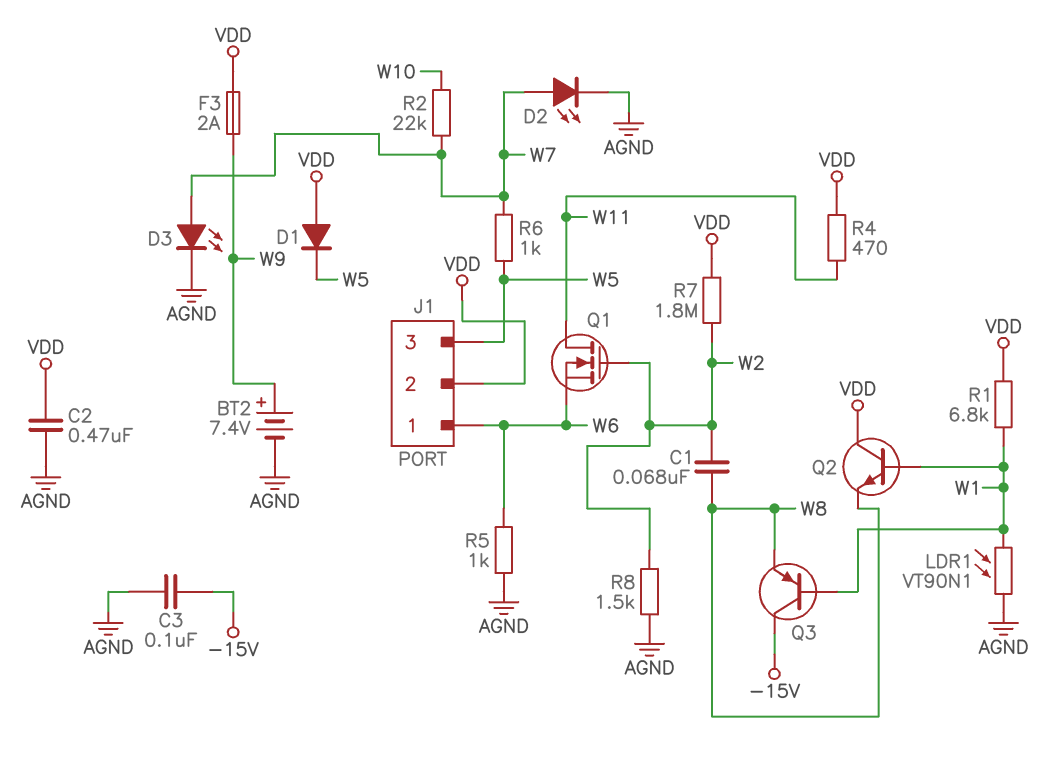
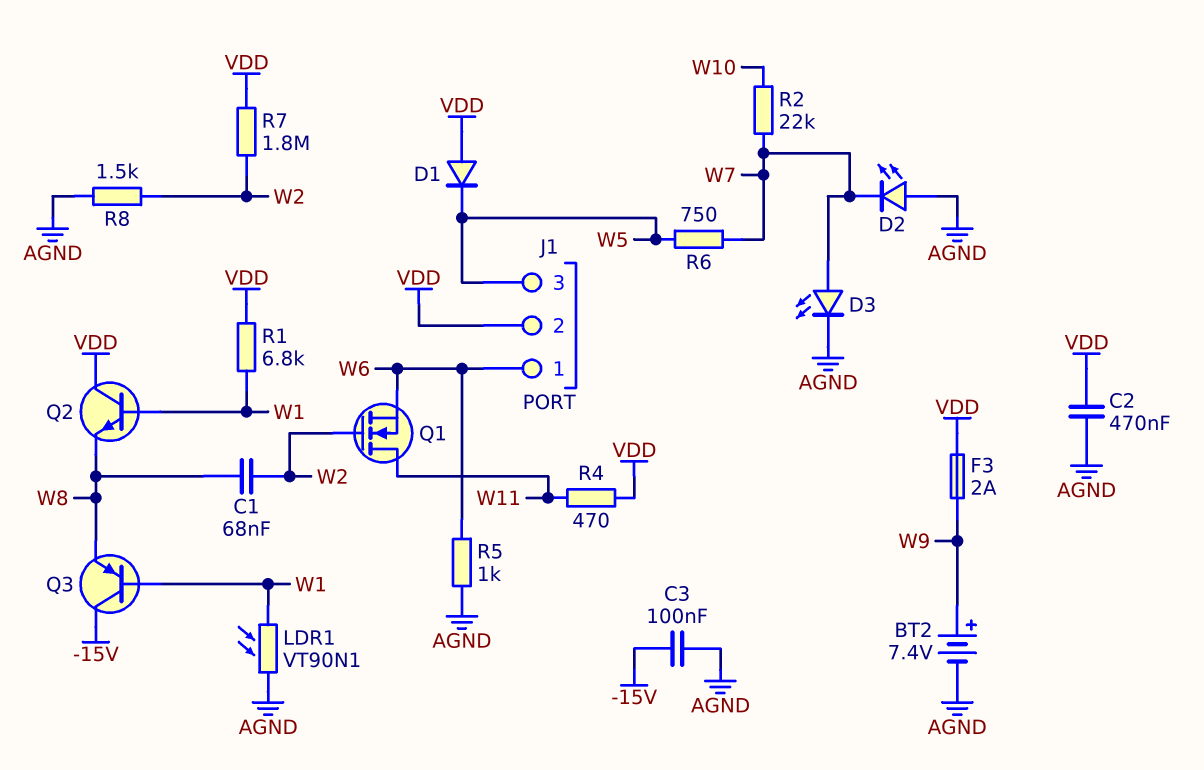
D2: LED (A W7, K AGND) -> LED (A AGND, K W7)
R6: 1k (W5, W7) -> 750 (W5, W7)

